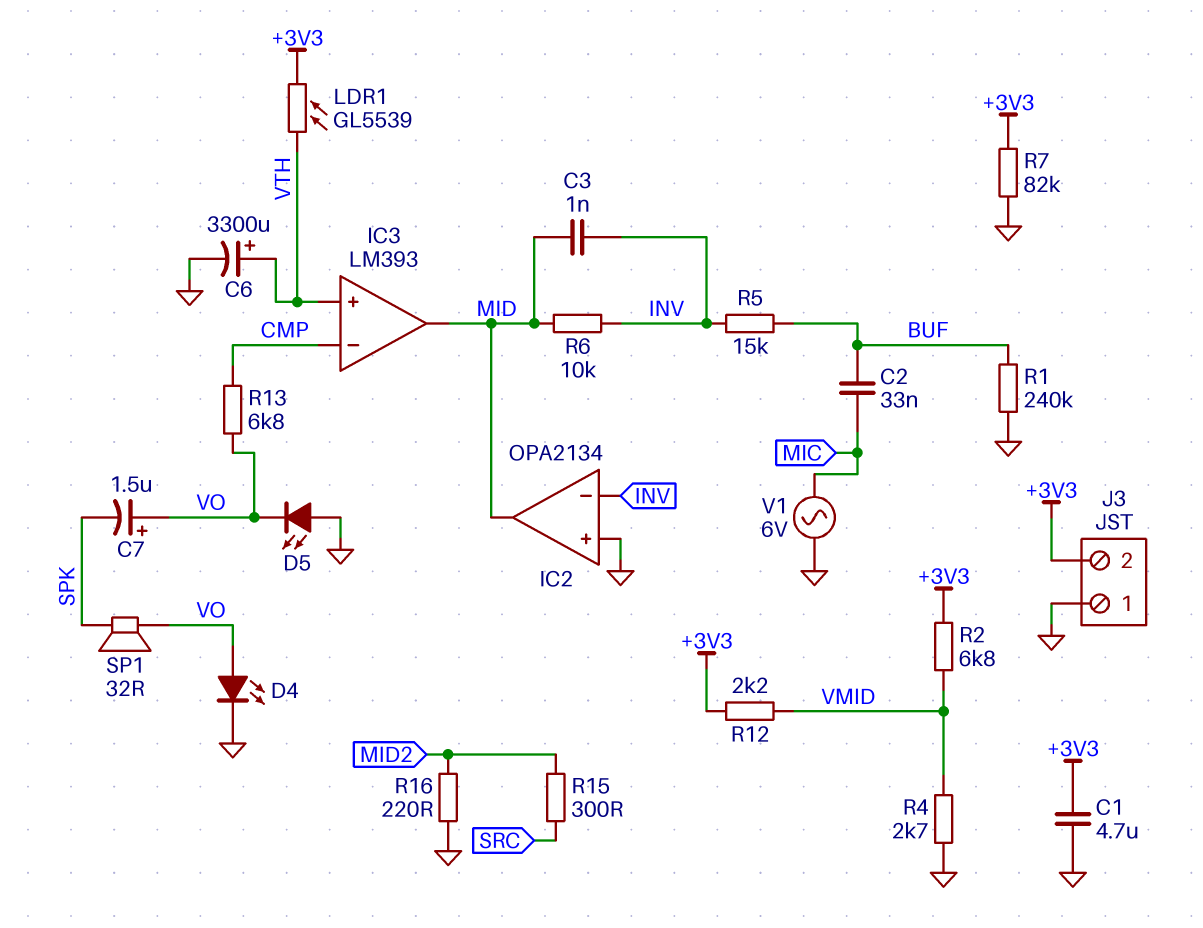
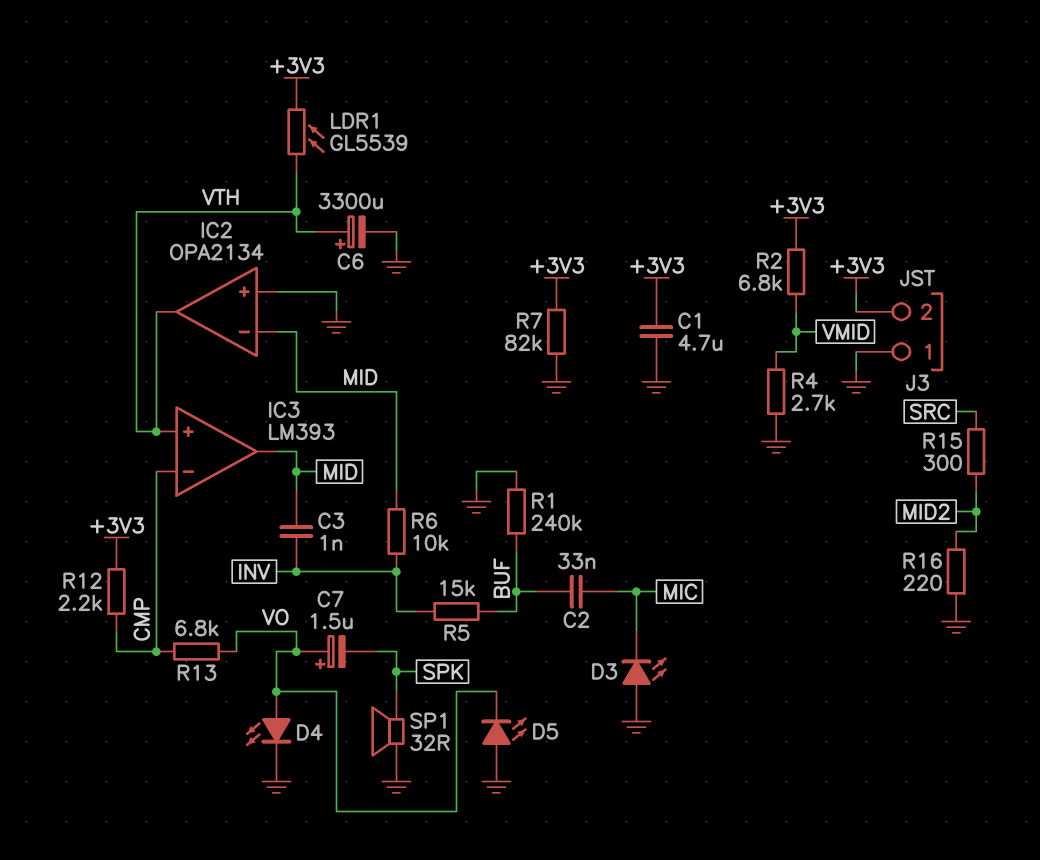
D3: none -> LED (A GND, K MIC)
IC2 pin in-: INV -> MID
IC2 pin out: MID -> VTH
R12: 2.2k (+3V3, VMID) -> 2.2k (+3V3, CMP)
SP1: speaker 32R (SPK, VO) -> speaker 32R (GND, SPK)
V1: AC 6V (GND, MIC) -> none

